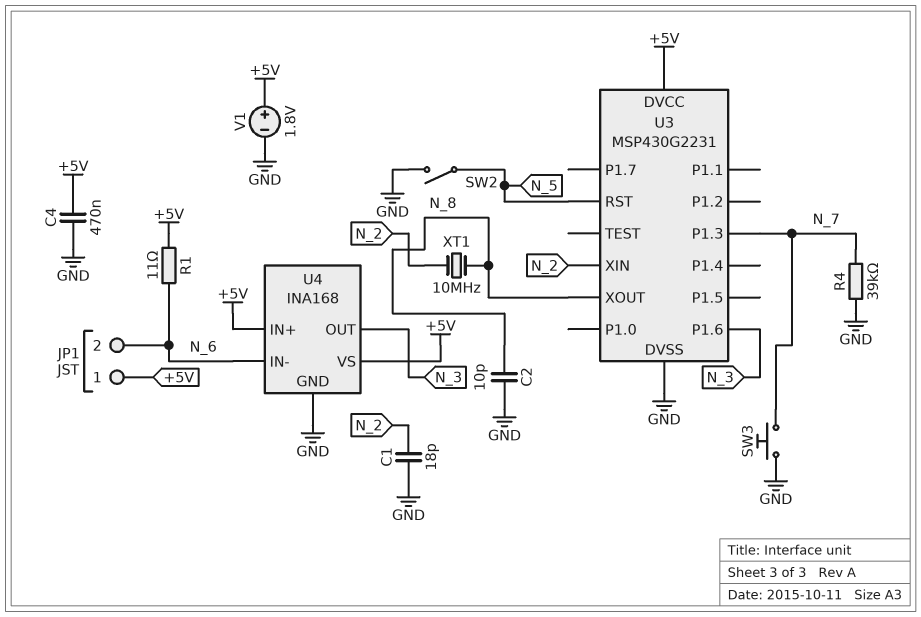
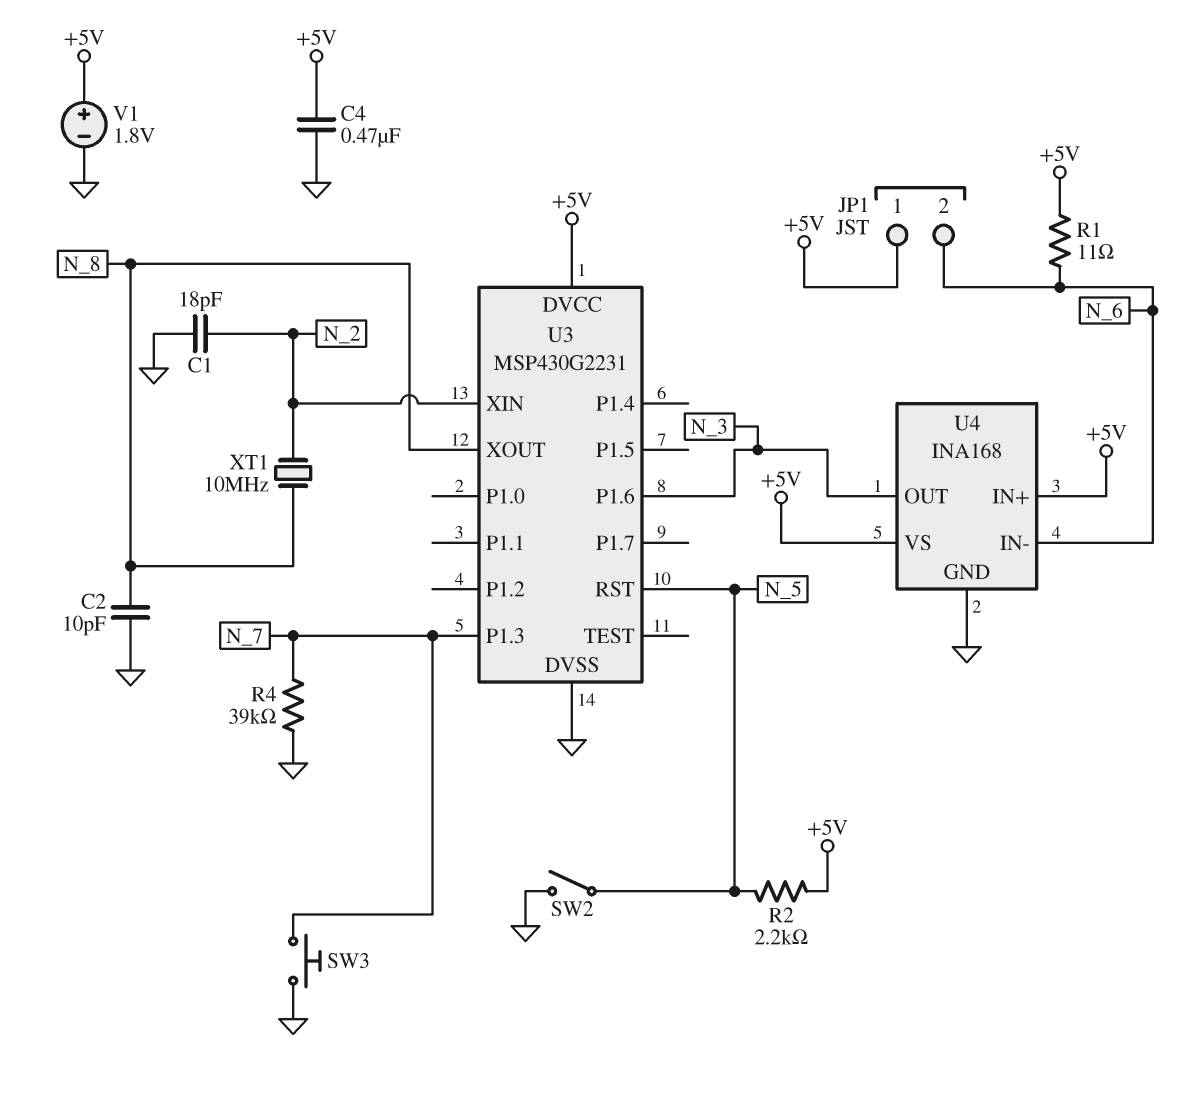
R2: none -> 2.2k (+5V, N_5)

